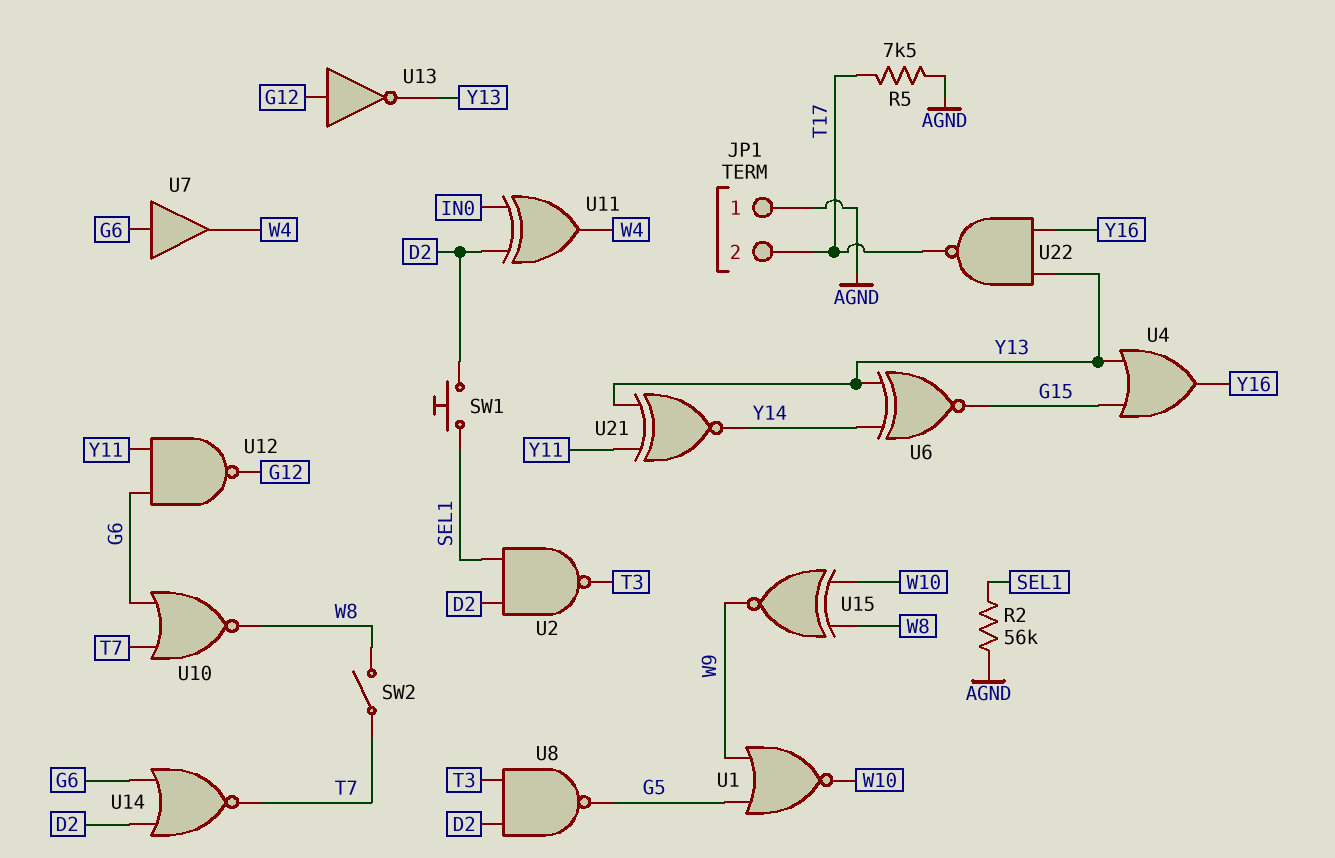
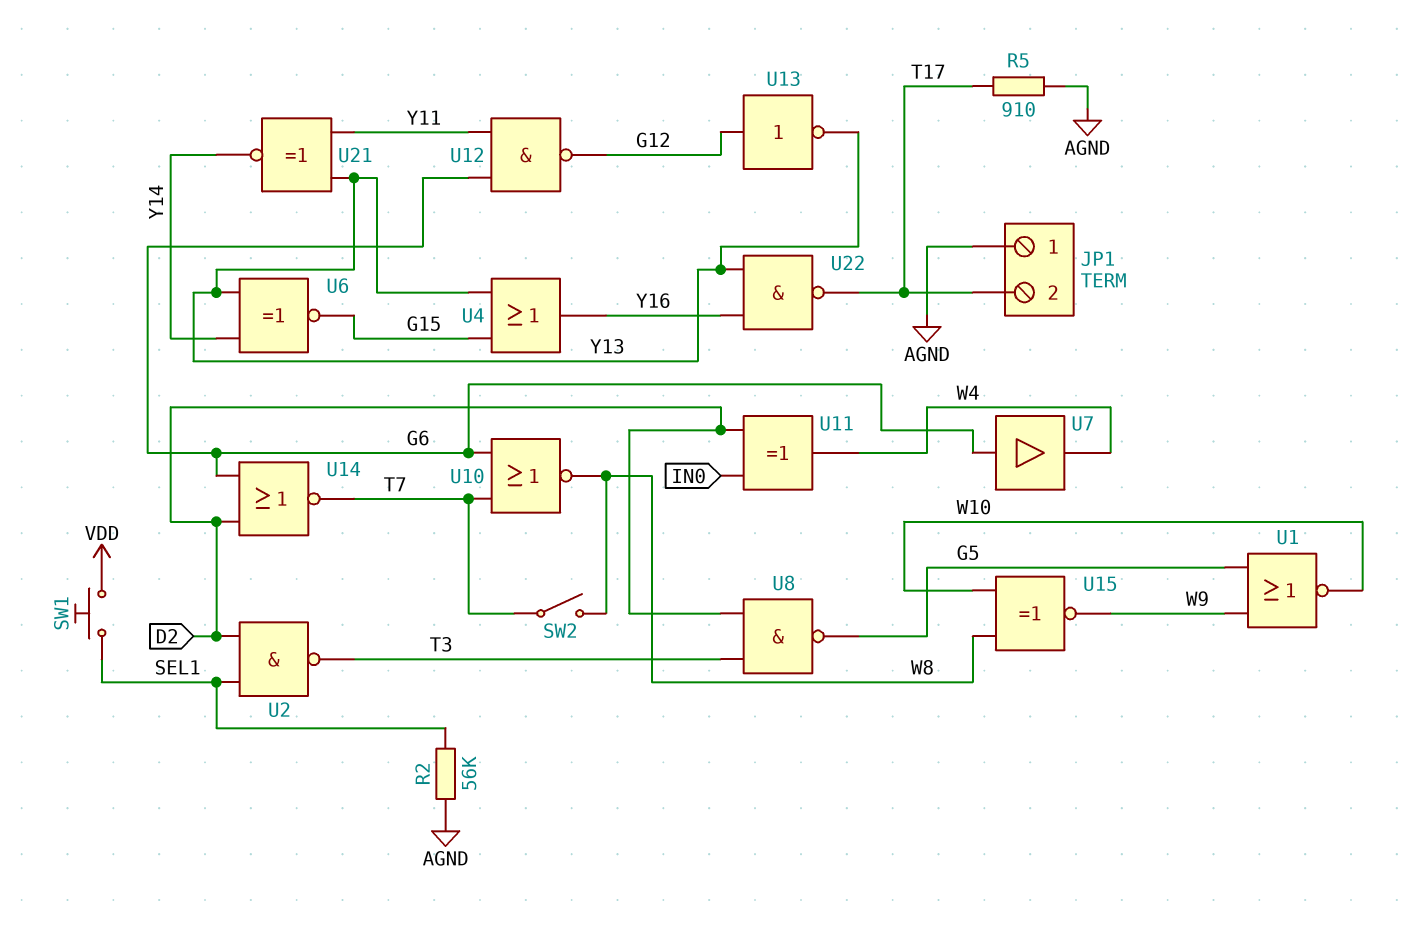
R5: 7.5k (AGND, T17) -> 910 (AGND, T17)
SW1: button (D2, SEL1) -> button (SEL1, VDD)

